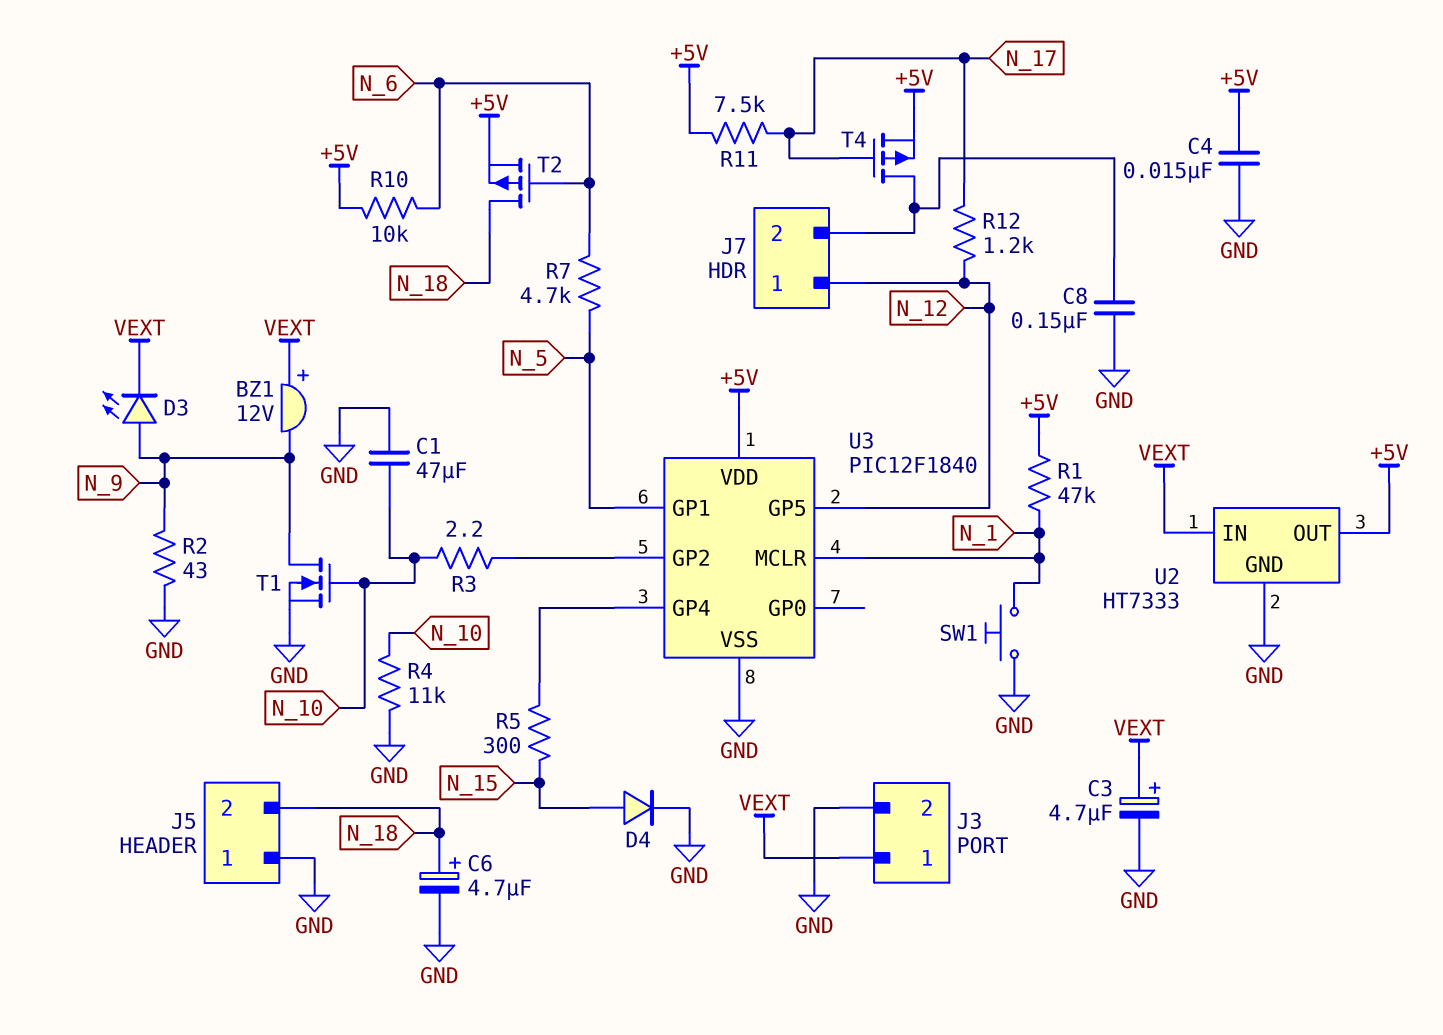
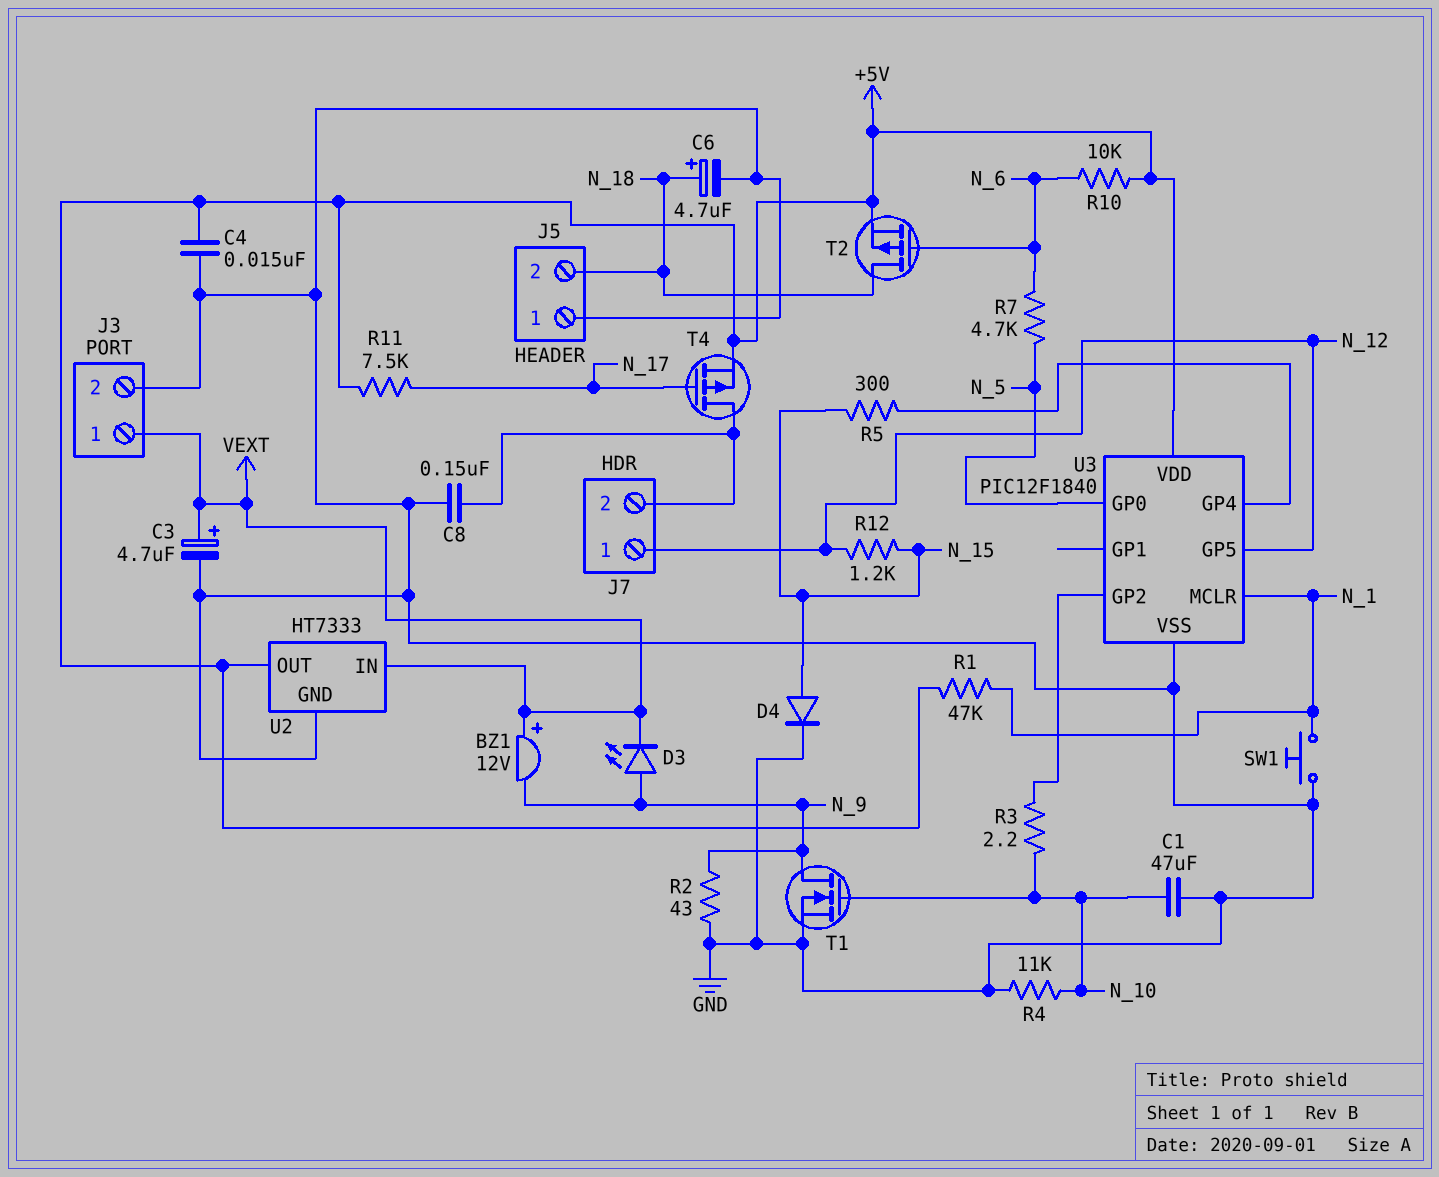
R12: 1.2k (N_12, N_17) -> 1.2k (N_12, N_15)
U3 pin GP0: none -> N_5
U3 pin GP1: N_5 -> none

